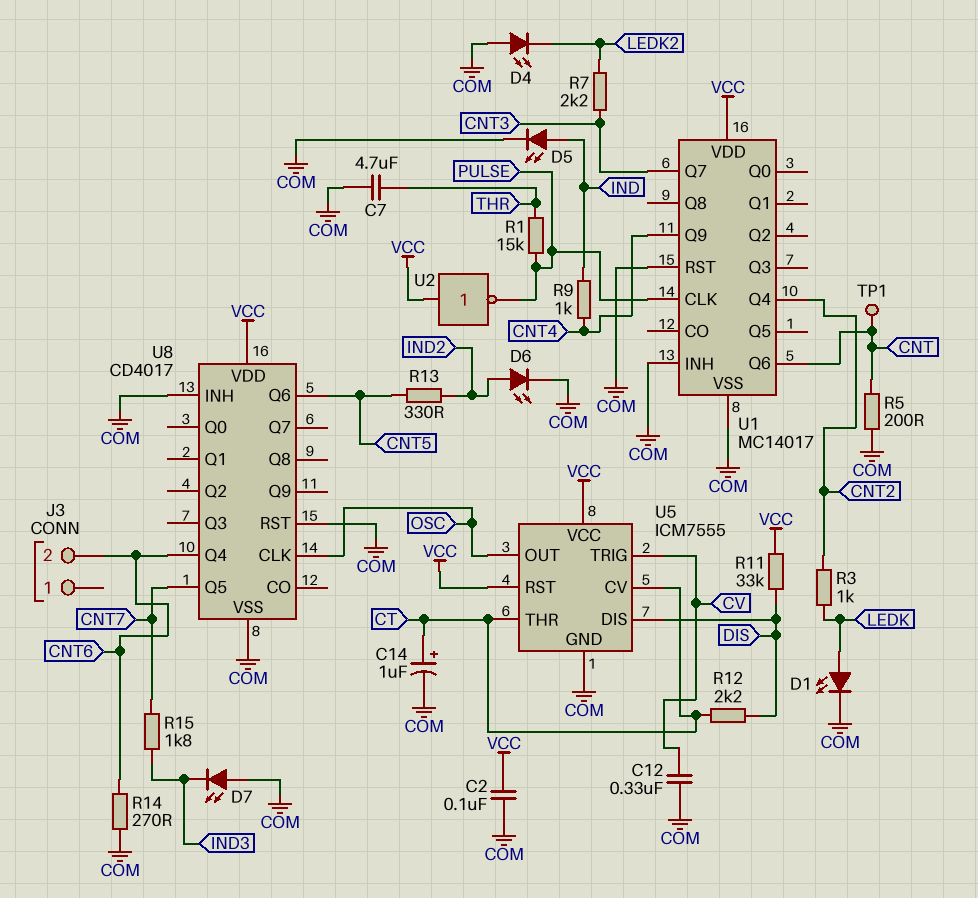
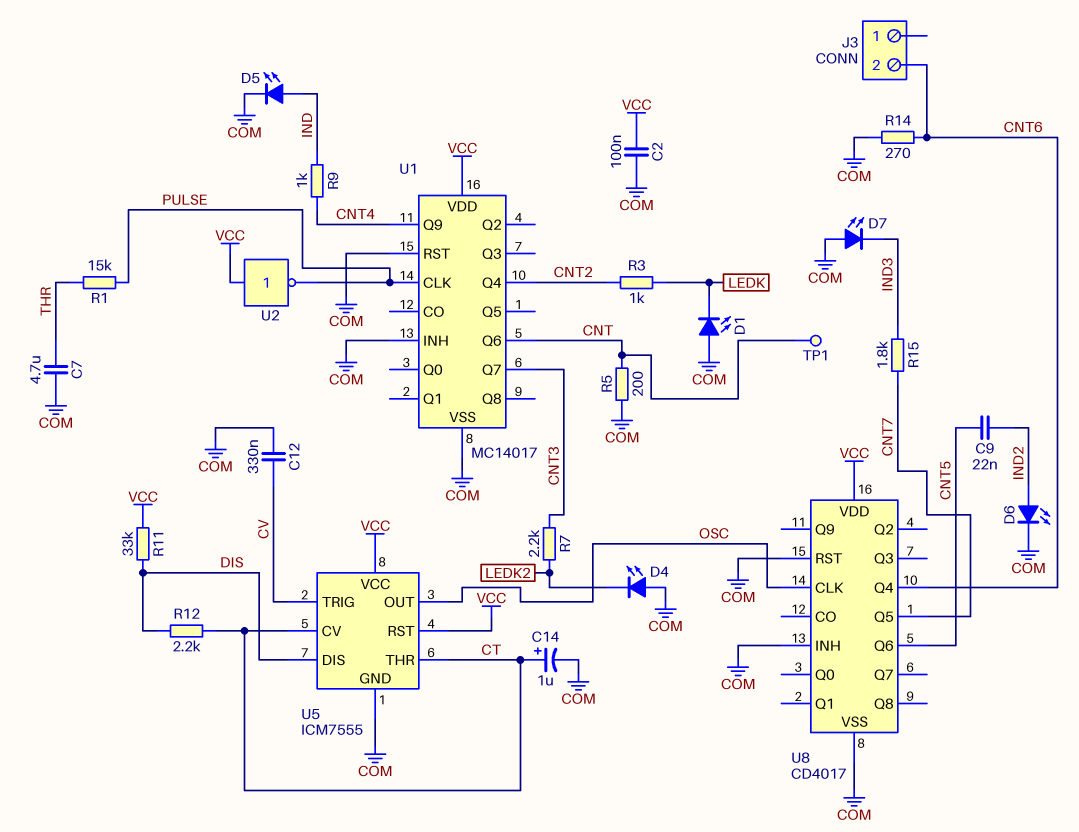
C9: none -> 22nF (CNT5, IND2)
D1: LED (A LEDK, K COM) -> LED (A COM, K LEDK)
R13: 330 (CNT5, IND2) -> none

